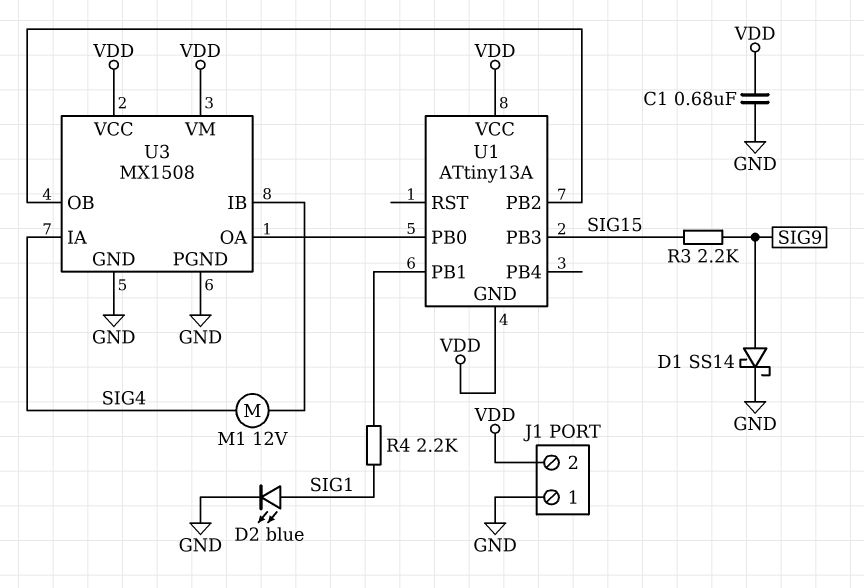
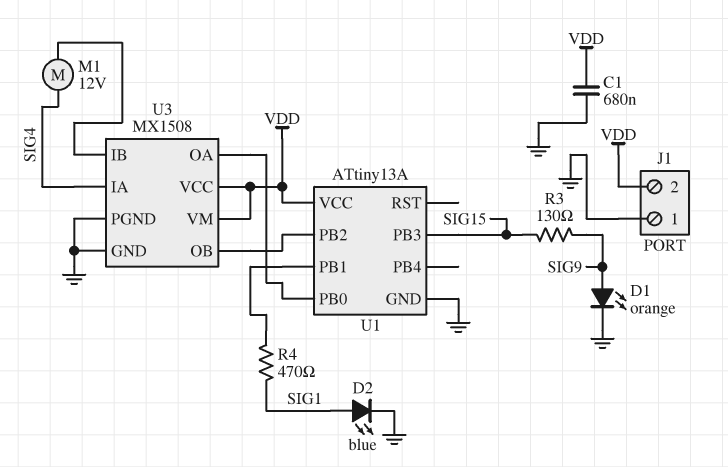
D1: schottky SS14 (A SIG9, K GND) -> LED orange (A SIG9, K GND)
R3: 2.2k (SIG9, SIG15) -> 130 (SIG9, SIG15)
R4: 2.2k (SIG1, U1/PB1) -> 470 (SIG1, U1/PB1)
U1 pin GND: VDD -> GND

